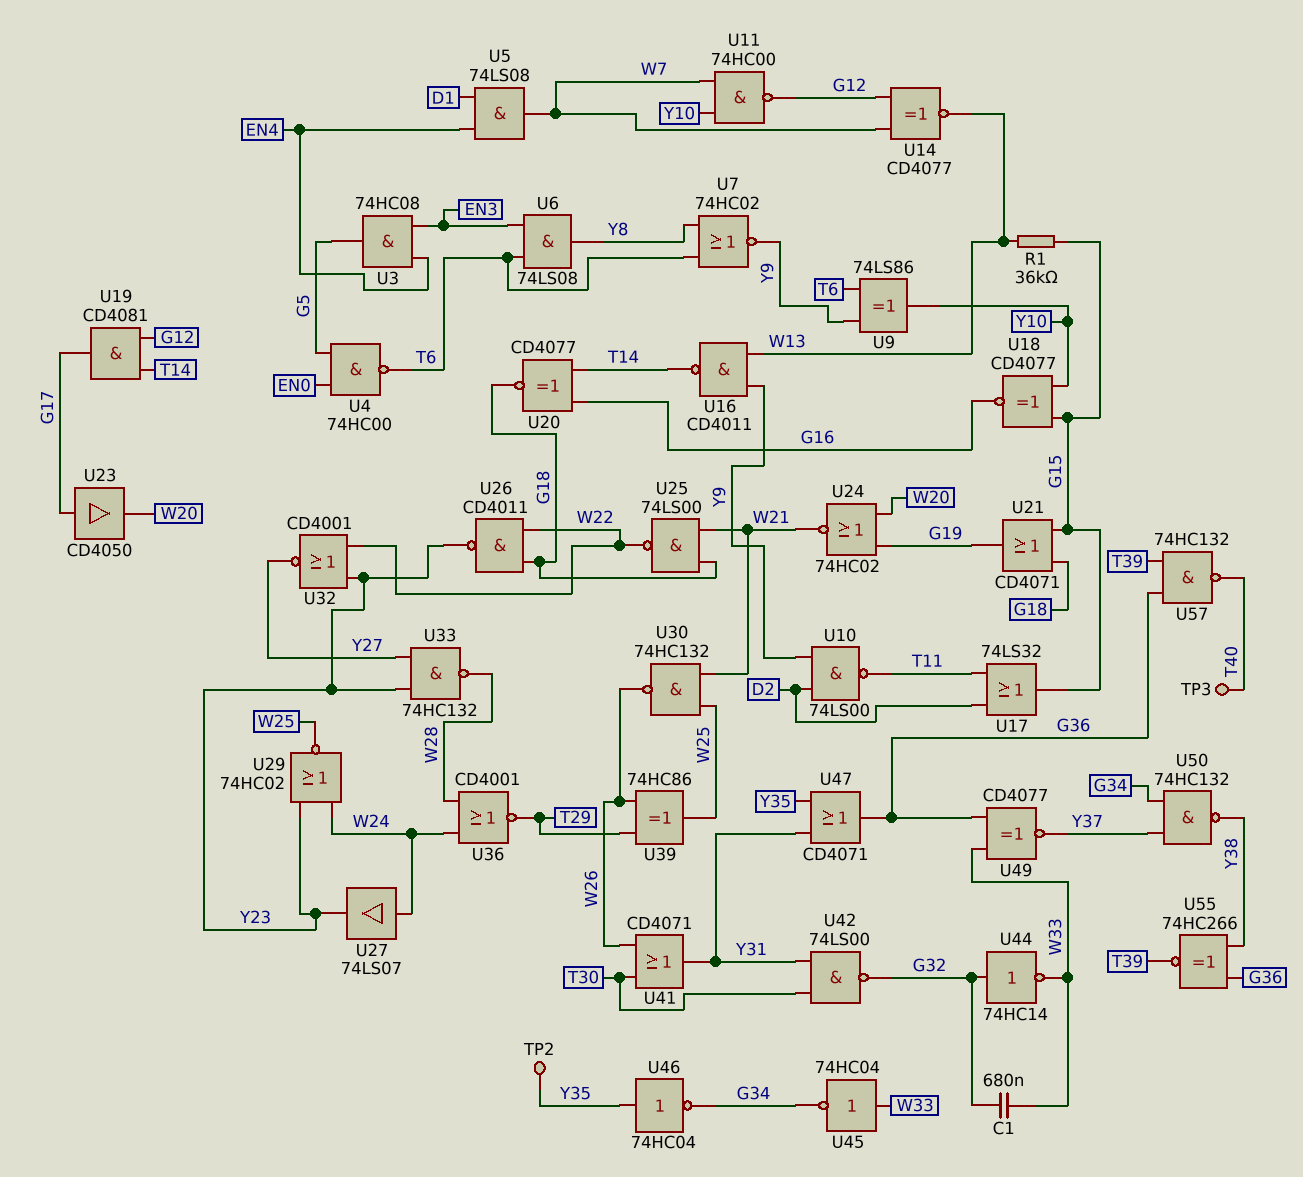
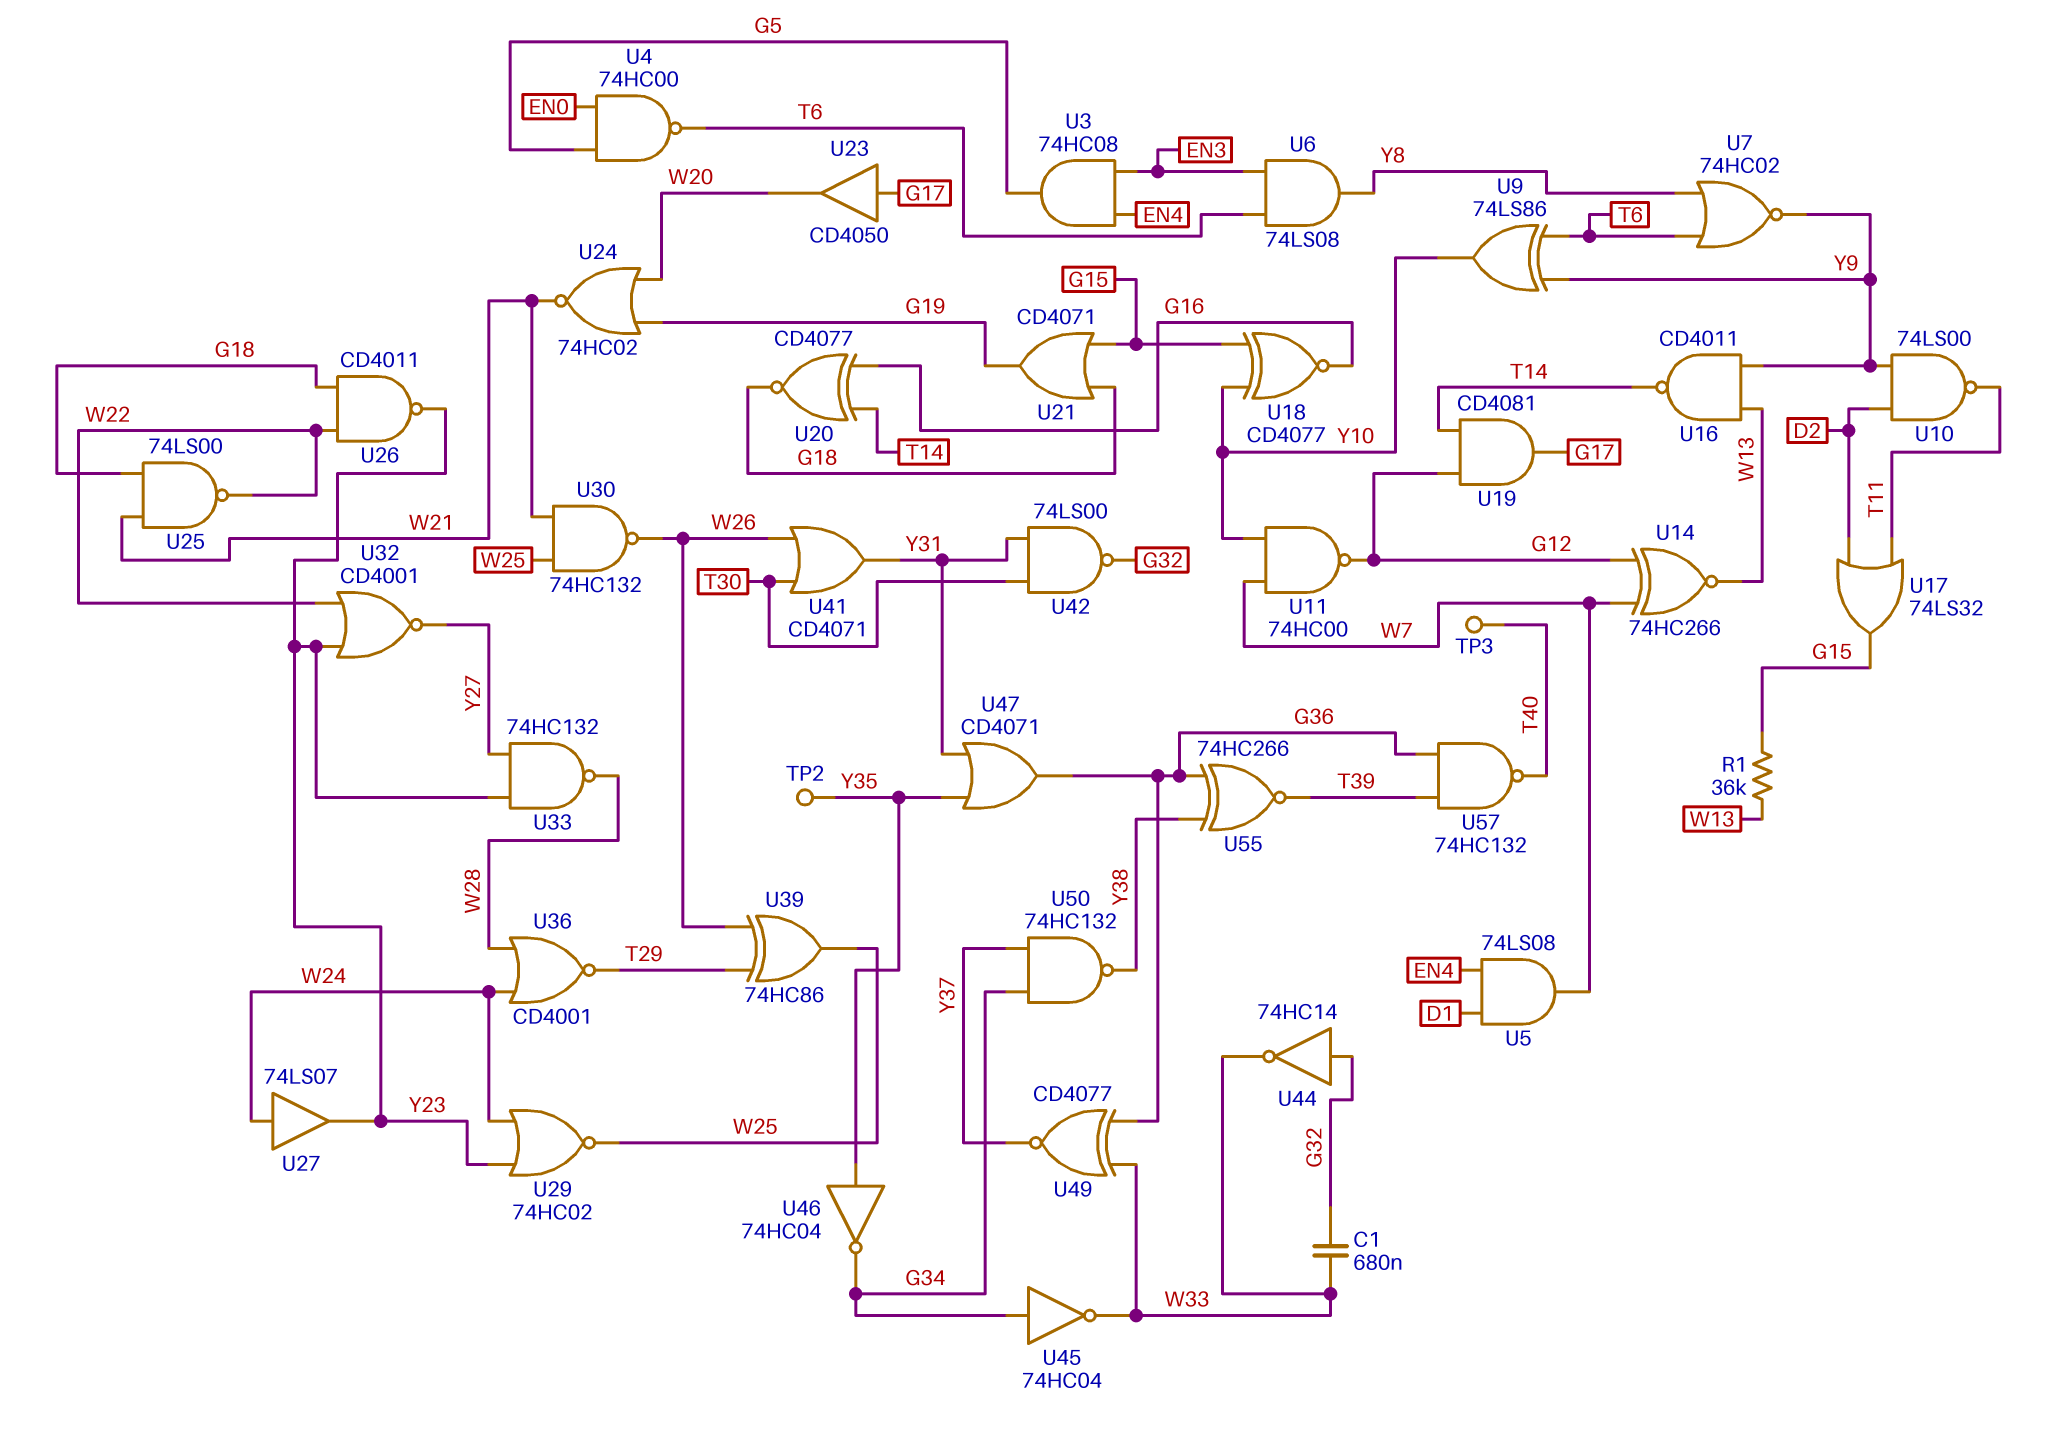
U14: XNOR CD4077 (in G12, in W7, out W13) -> XNOR 74HC266 (in G12, in W7, out W13)
U45: NOT 74HC04 (in W33, out G34) -> NOT 74HC04 (in G34, out W33)

